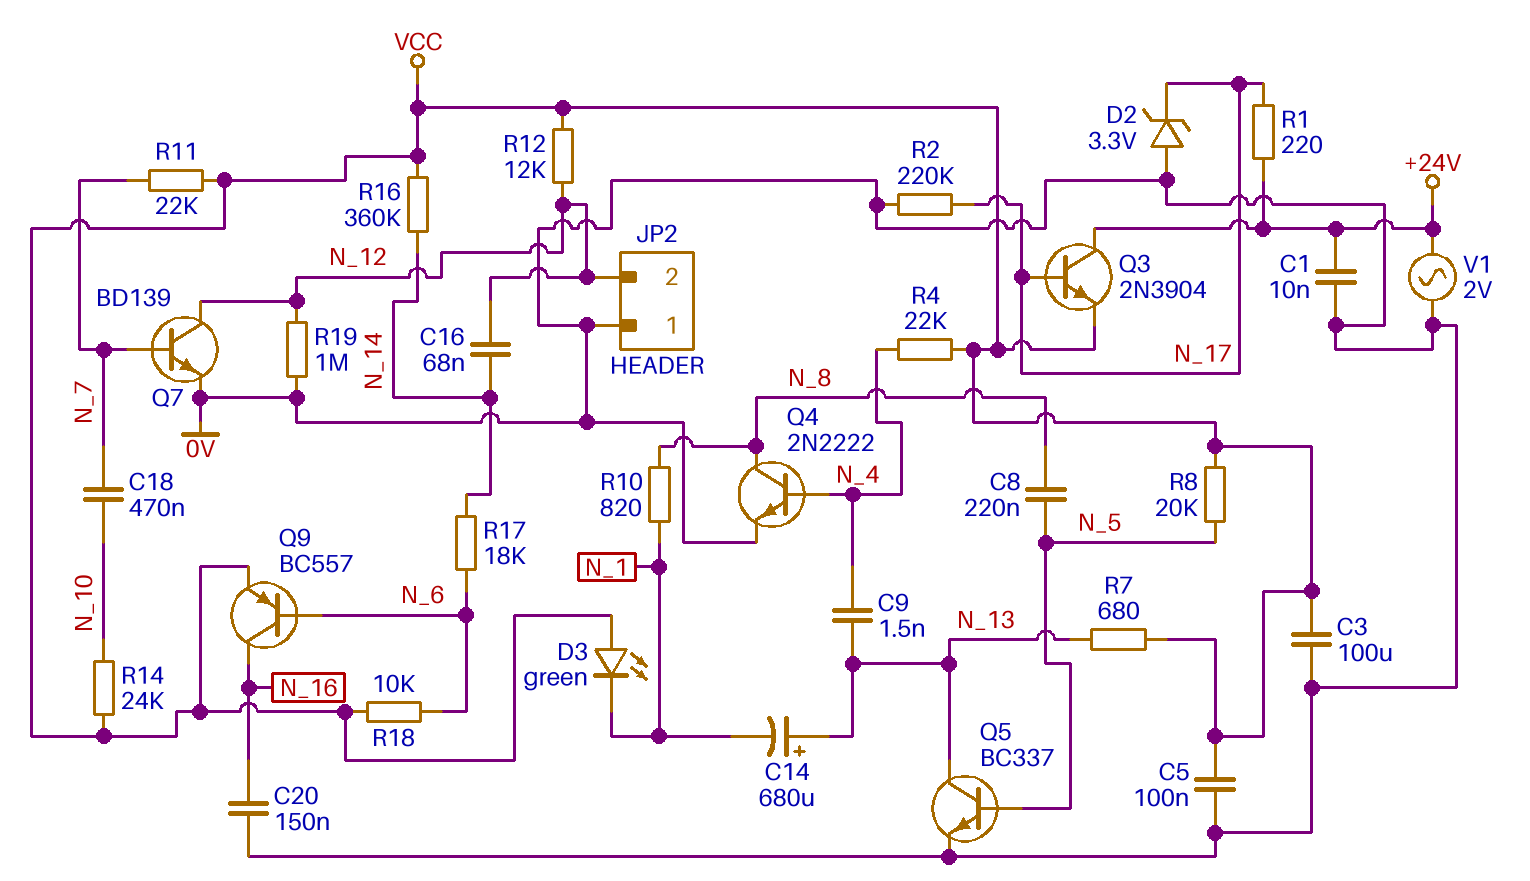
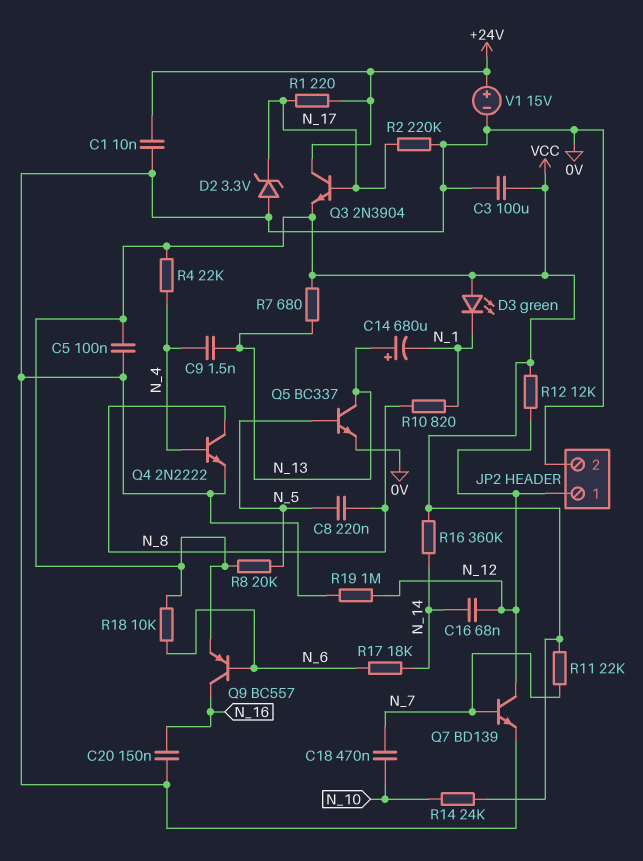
JP2 pin 1: 0V -> N_12
JP2 pin 2: N_12 -> 0V
V1: AC 2V (+24V, 0V) -> 15V (plus +24V, minus 0V)

